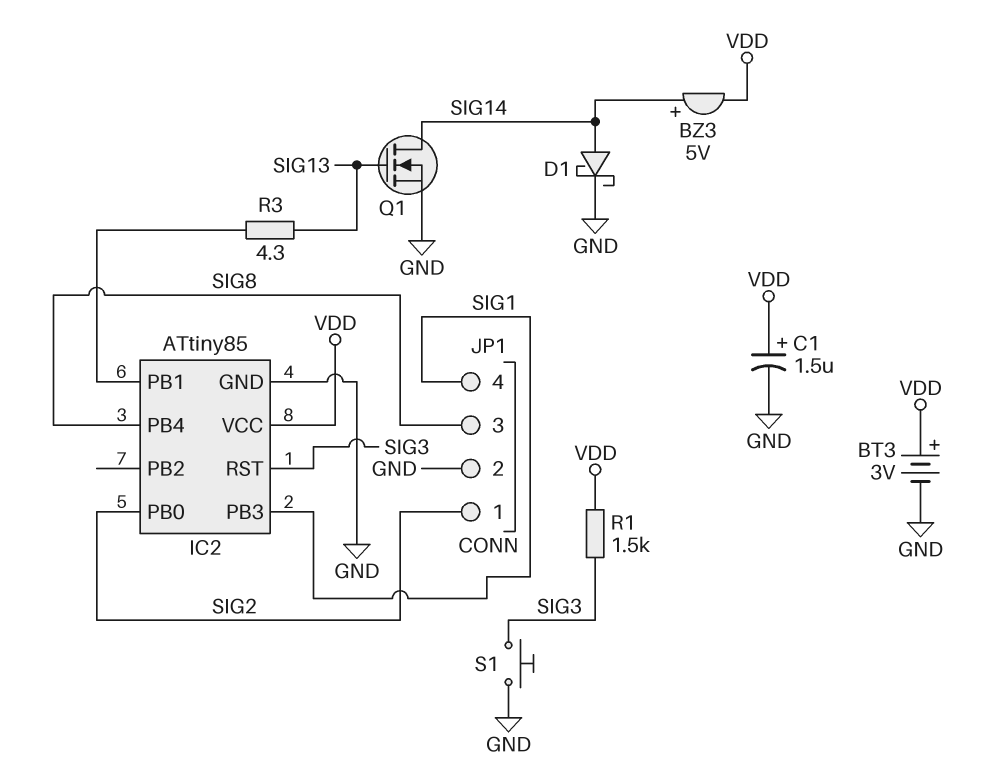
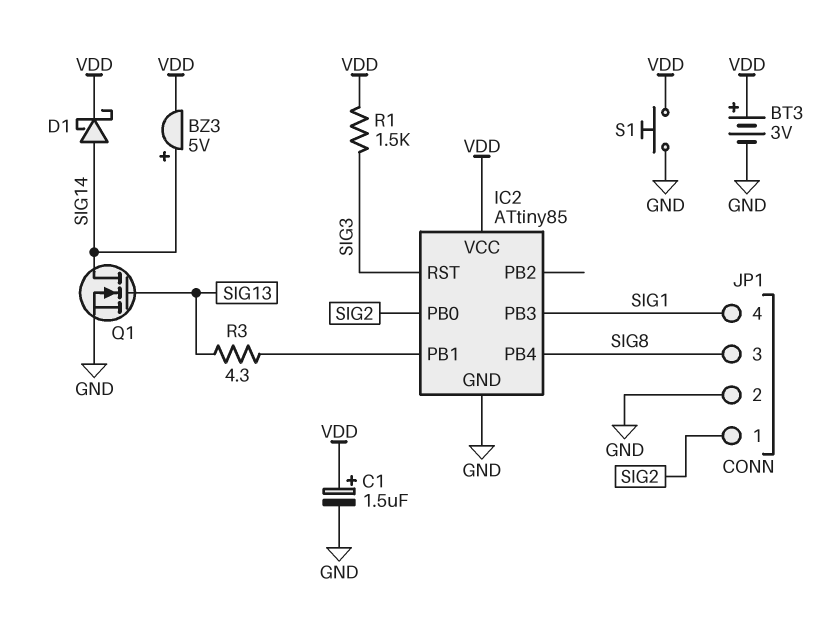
D1: schottky (A SIG14, K GND) -> schottky (A SIG14, K VDD)
S1: button (GND, SIG3) -> button (GND, VDD)

